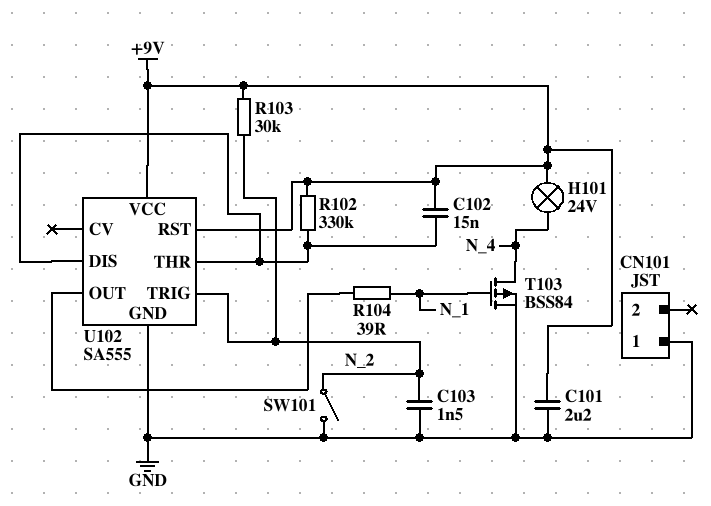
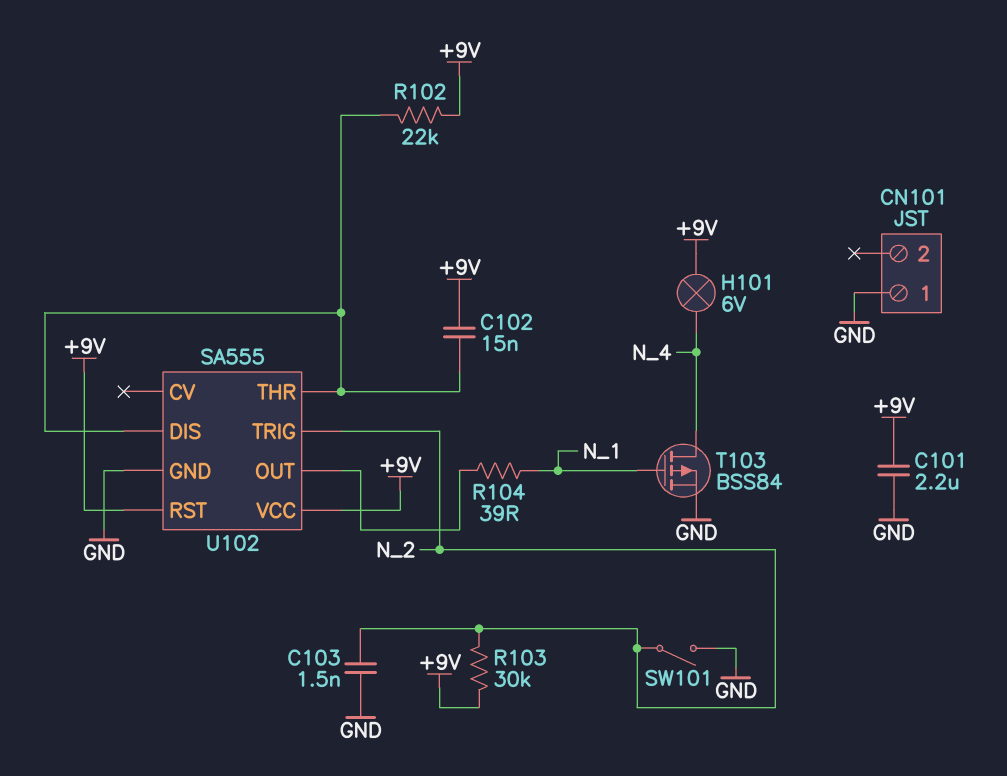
H101: lamp 24V (+9V, N_4) -> lamp 6V (+9V, N_4)
R102: 330k (+9V, U102/DIS) -> 22k (+9V, U102/DIS)

